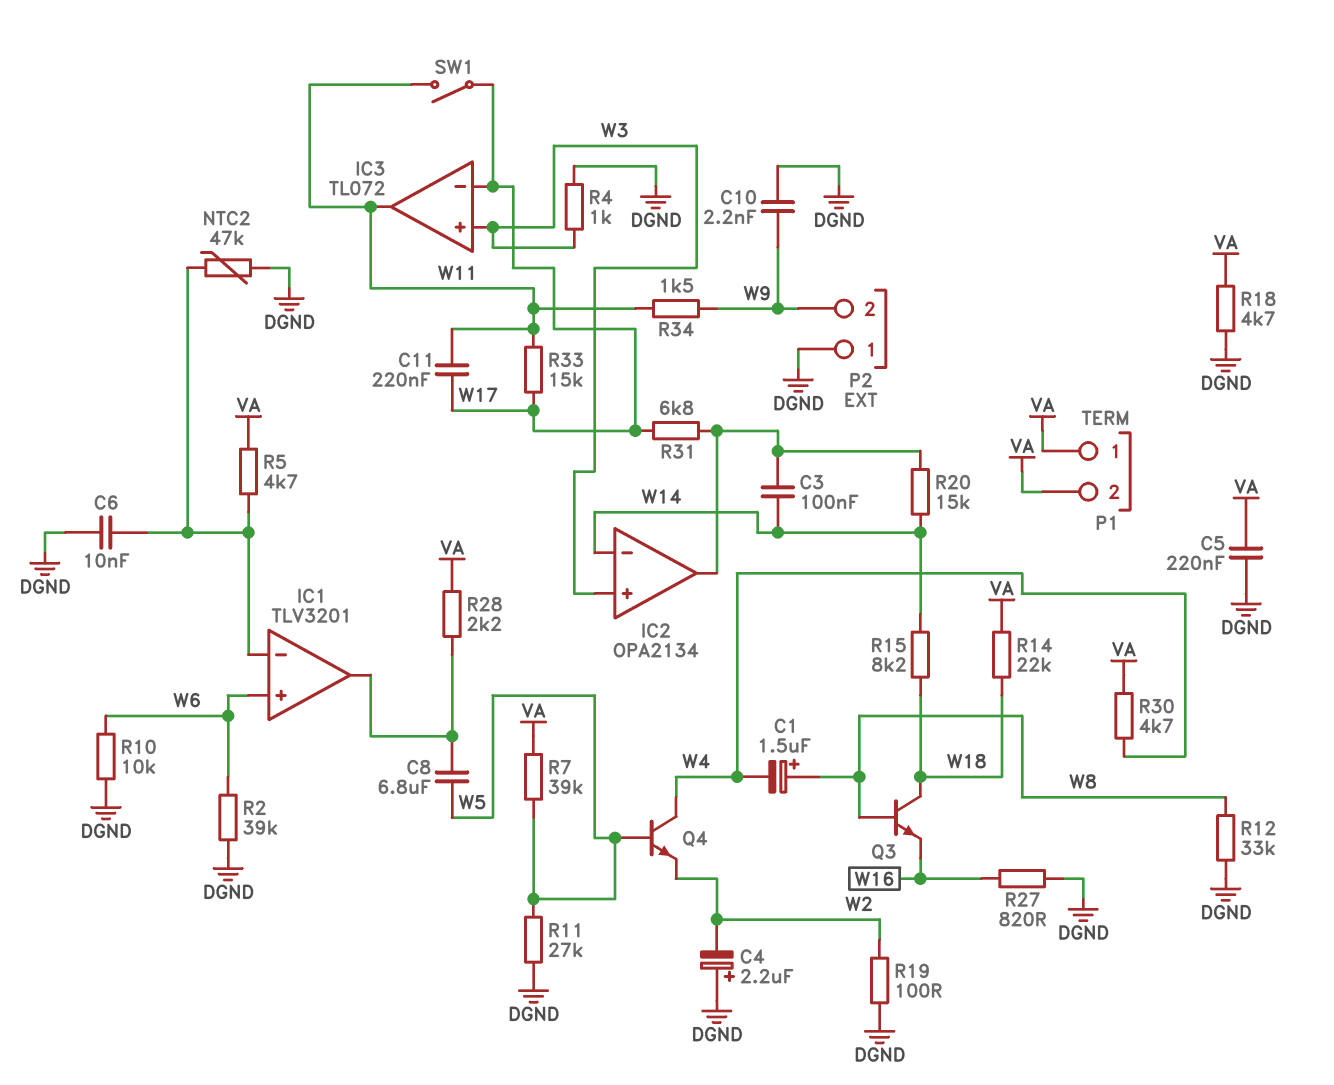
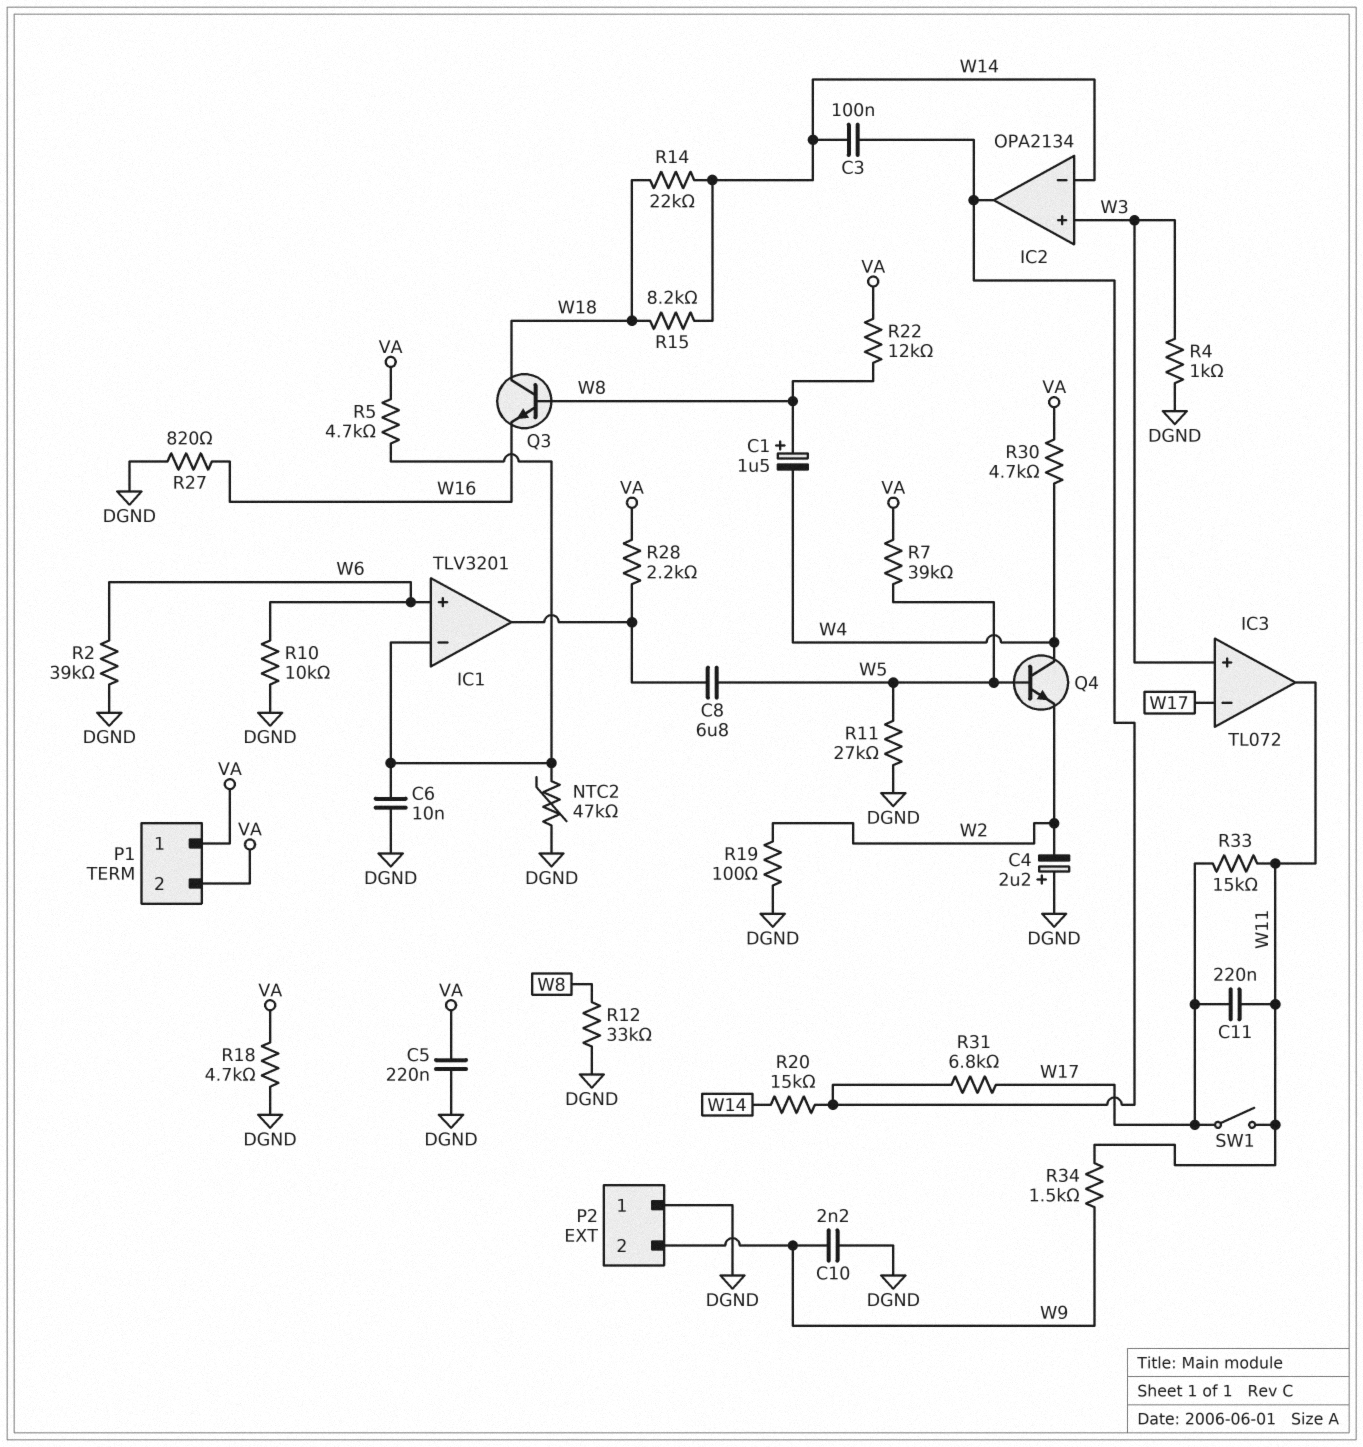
R14: 22k (VA, W18) -> 22k (W14, W18)
R22: none -> 12k (VA, W8)

